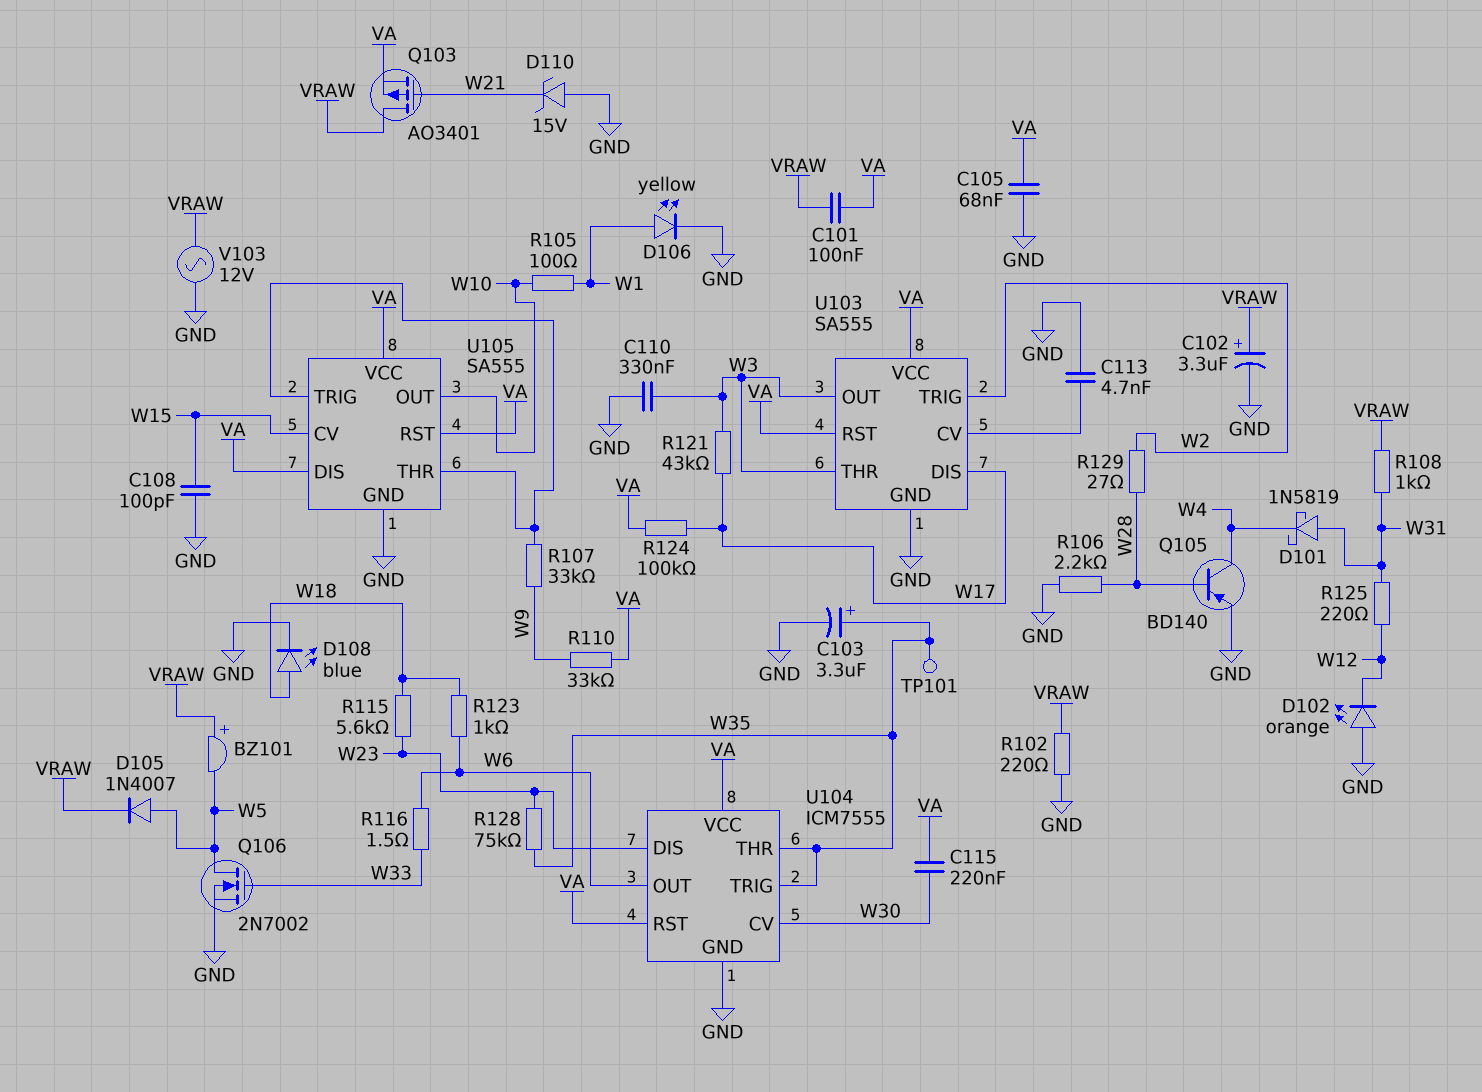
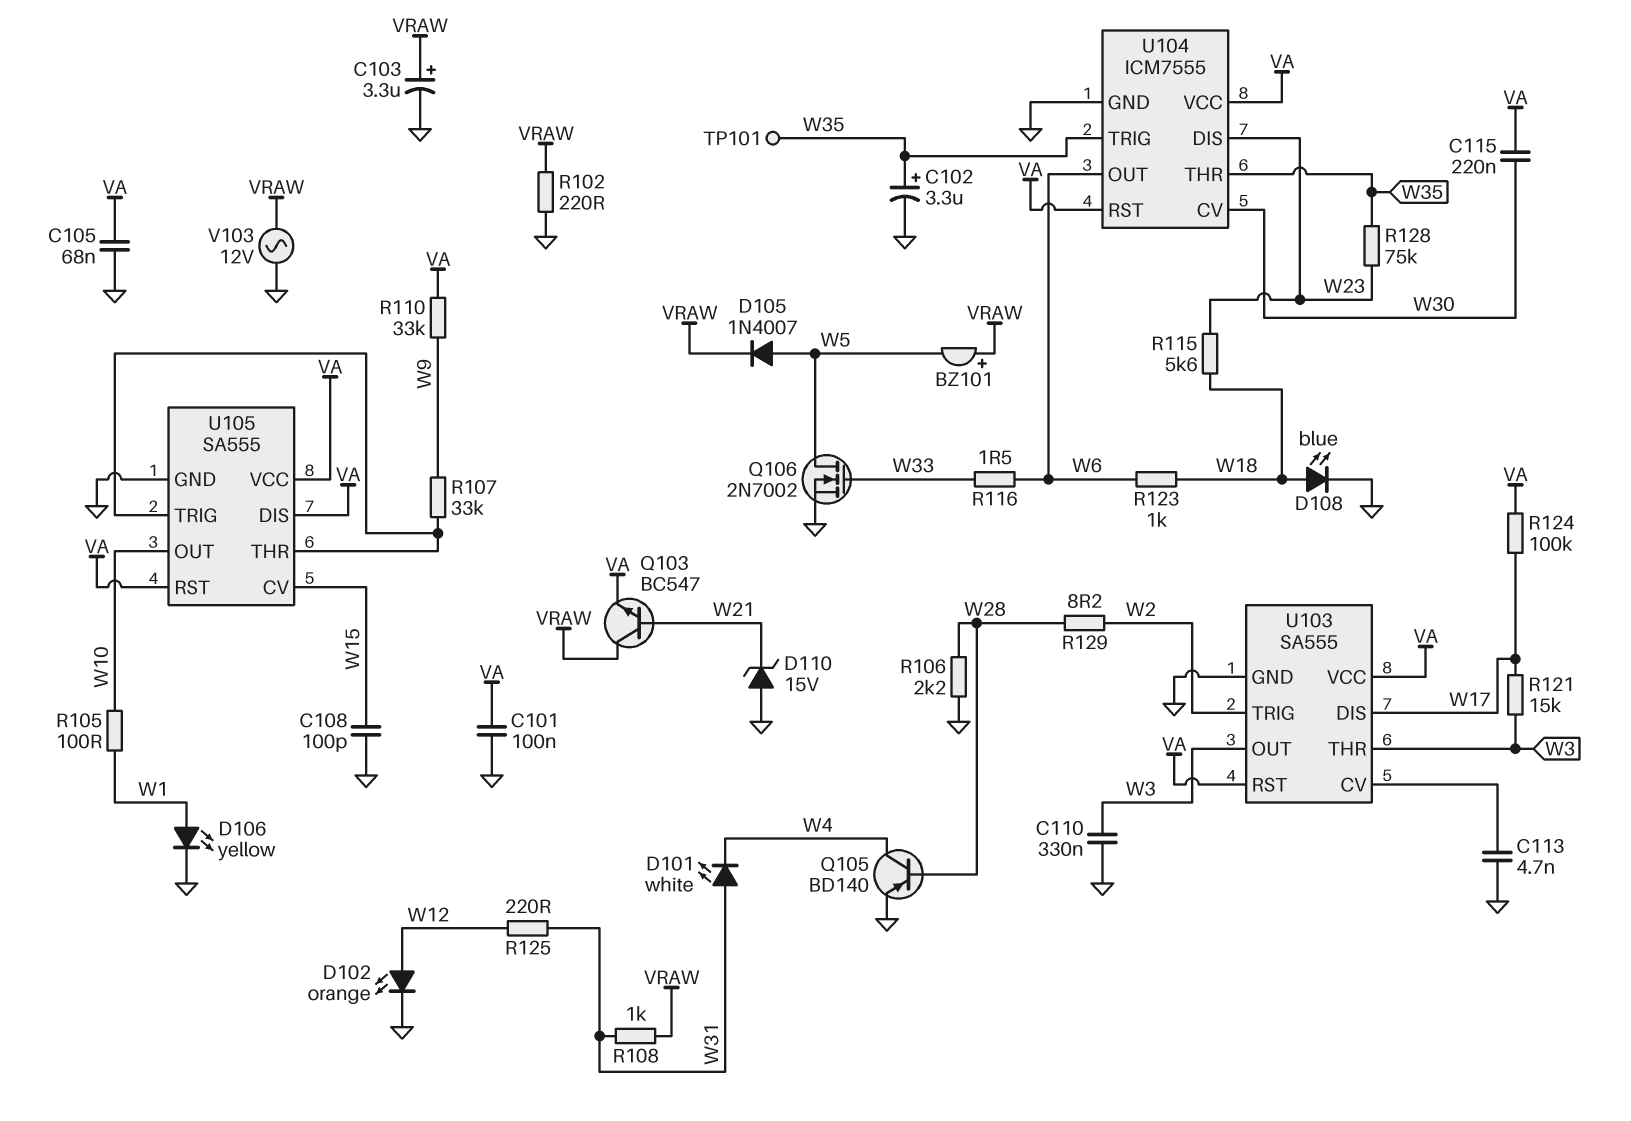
C101: 100nF (VA, VRAW) -> 100nF (GND, VA)
C102: 3.3uF (plus VRAW, minus GND) -> 3.3uF (plus W35, minus GND)
C103: 3.3uF (plus W35, minus GND) -> 3.3uF (plus VRAW, minus GND)
D101: schottky 1N5819 (A W31, K W4) -> LED white (A W31, K W4)
D102: LED orange (A GND, K W12) -> LED orange (A W12, K GND)
Q103: PMOS AO3401 (G W21, D VRAW, S VA) -> NPN BC547 (B W21, C VRAW, E VA)
R121: 43k (W3, W17) -> 15k (W3, W17)
R129: 27 (W2, W28) -> 8.2 (W2, W28)

